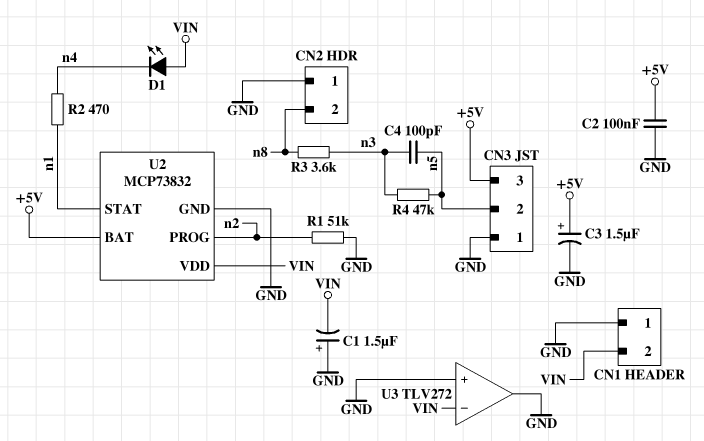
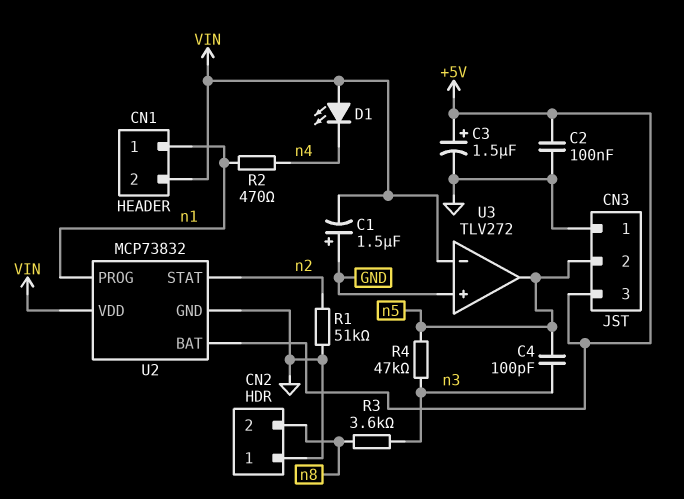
CN1 pin 1: GND -> n1
U2 pin PROG: n2 -> n1
U2 pin STAT: n1 -> n2
U3 pin out: GND -> n5

